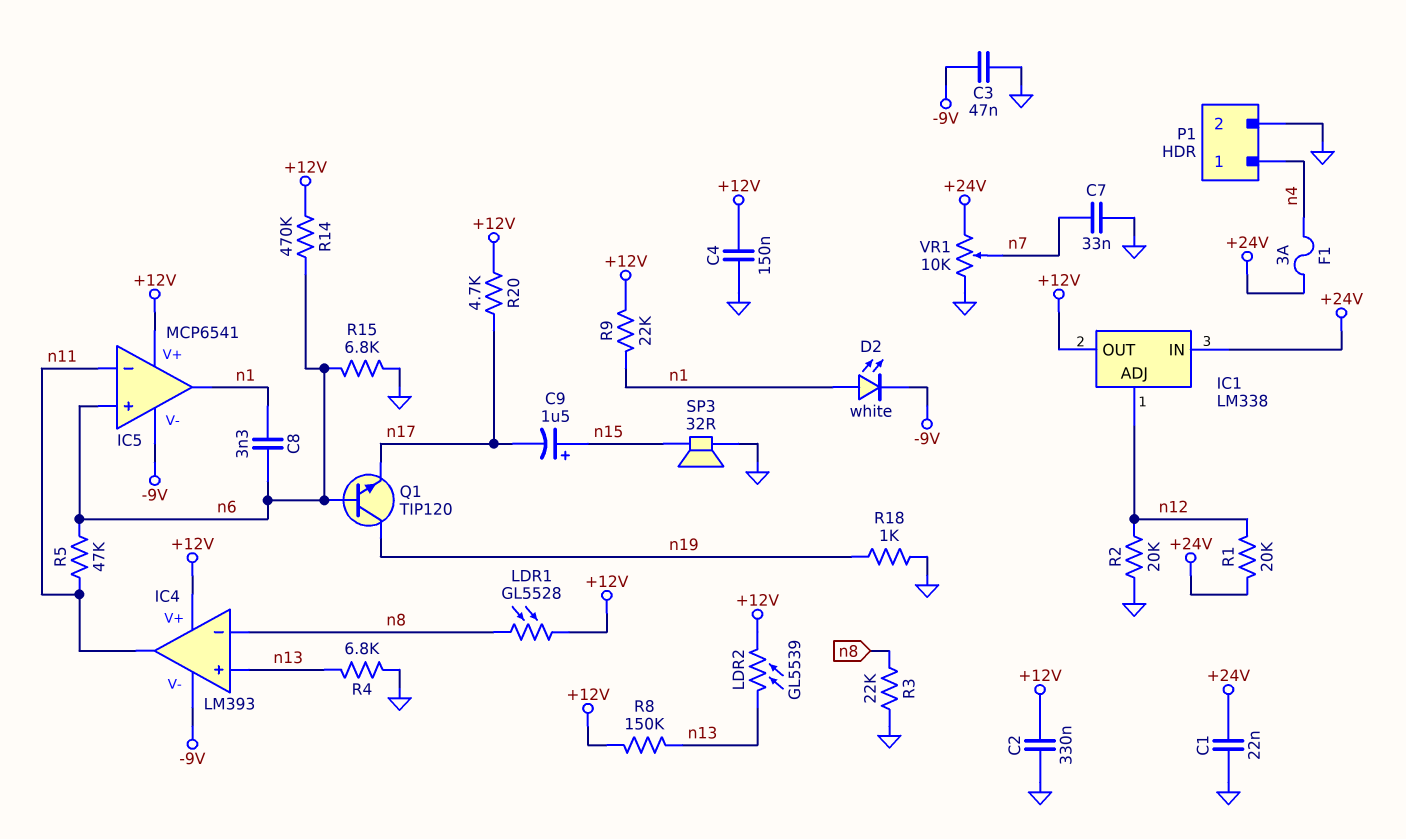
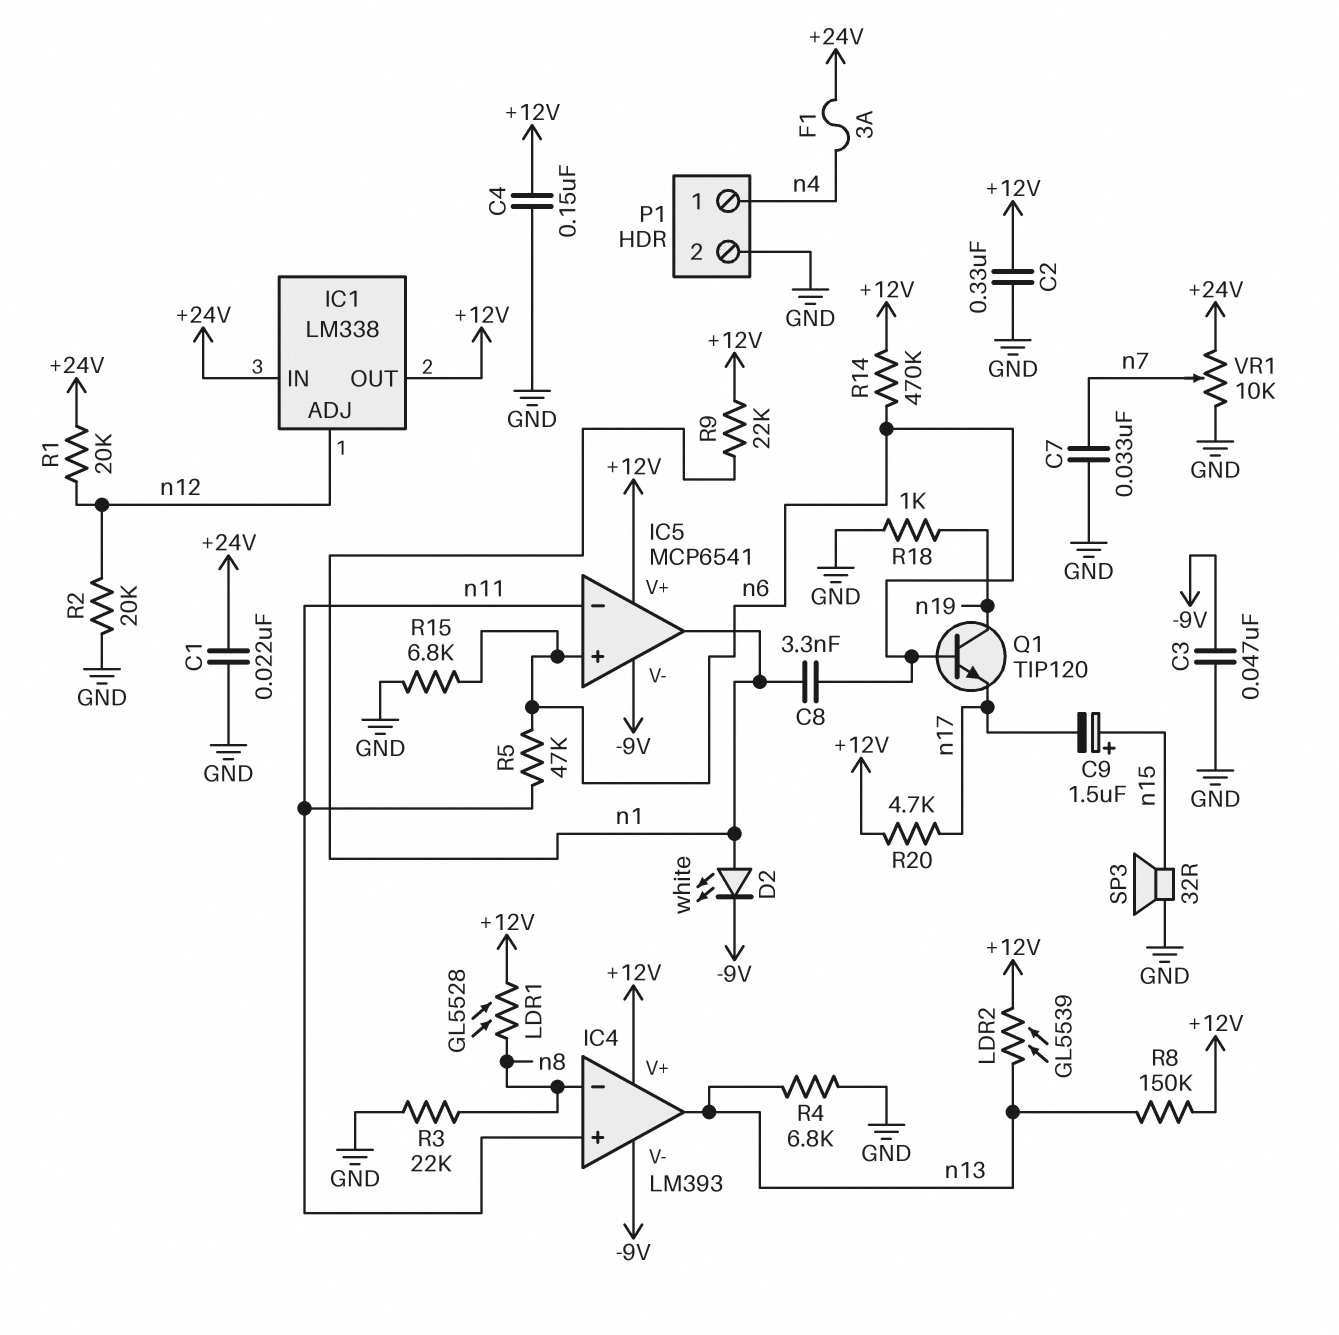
IC4 pin in+: n13 -> n11
IC4 pin out: n11 -> n13

